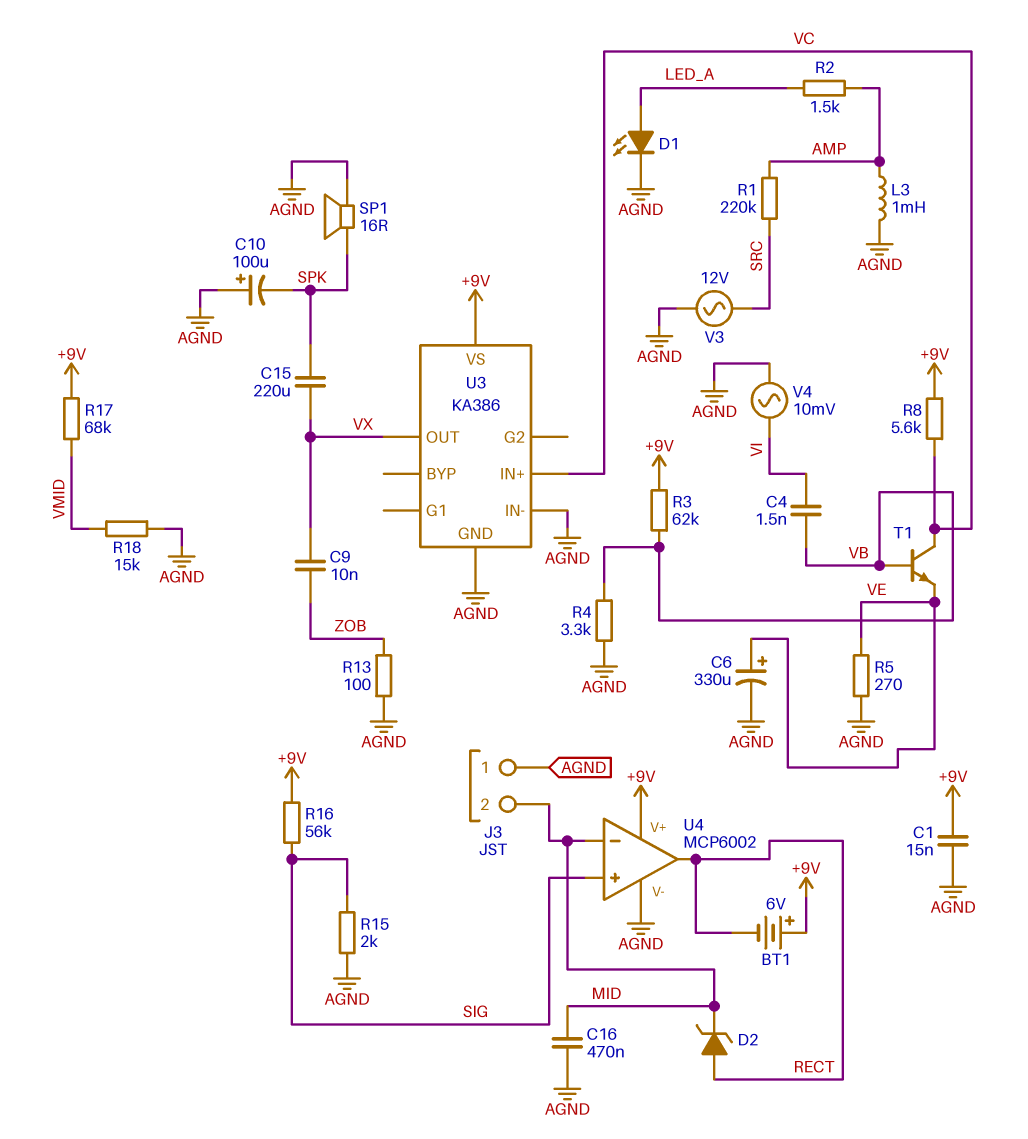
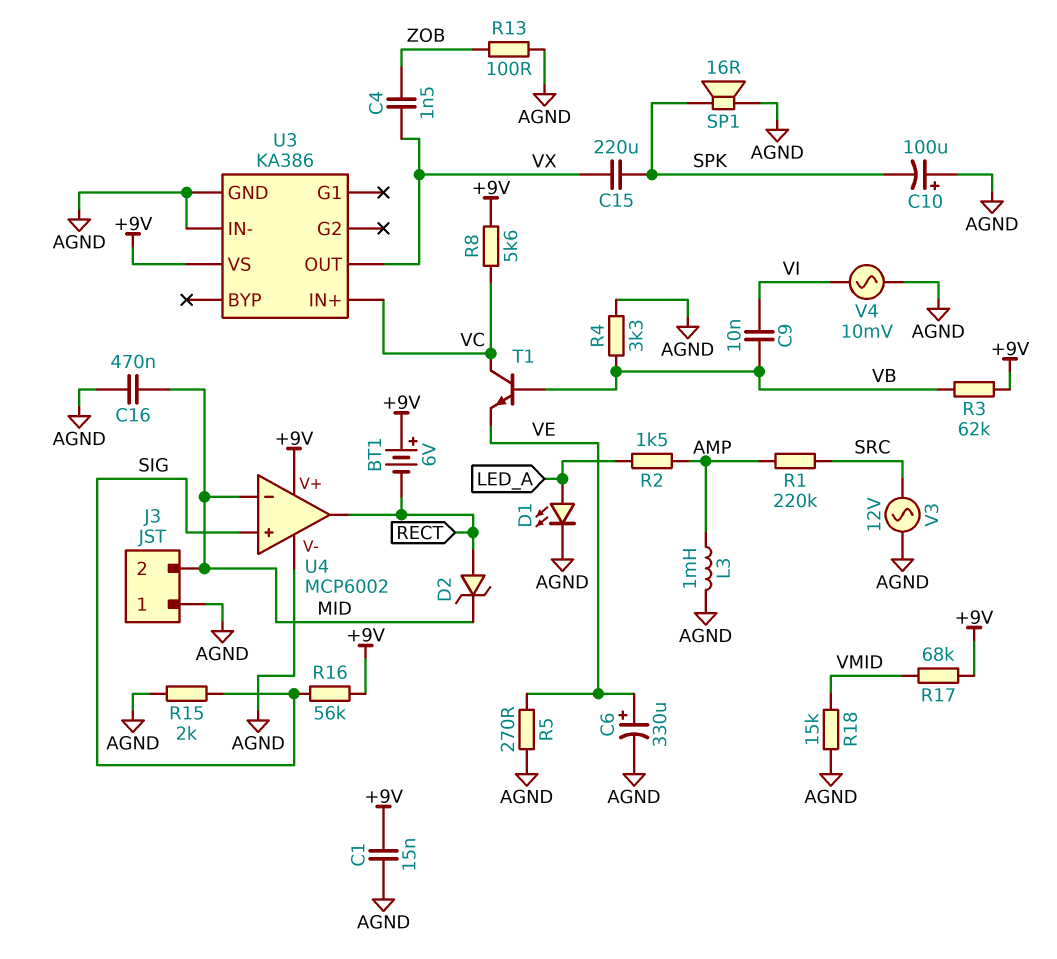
C4: 1.5nF (VB, VI) -> 1.5nF (VX, ZOB)
C9: 10nF (VX, ZOB) -> 10nF (VB, VI)

